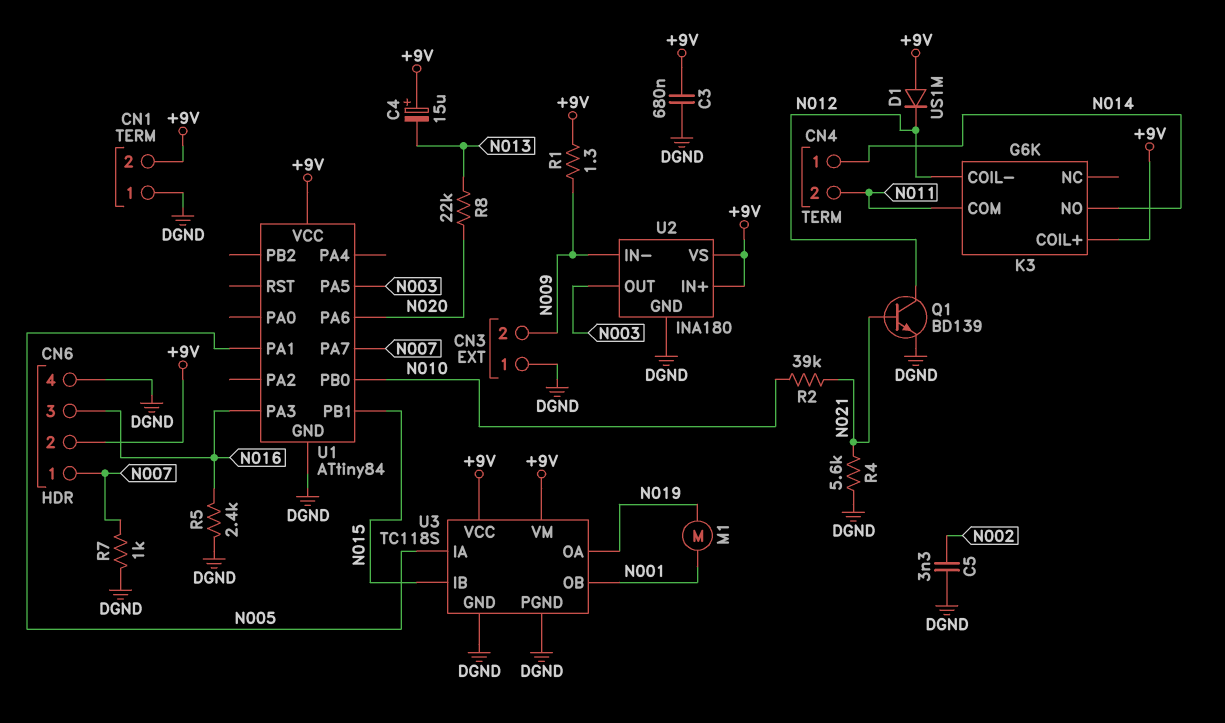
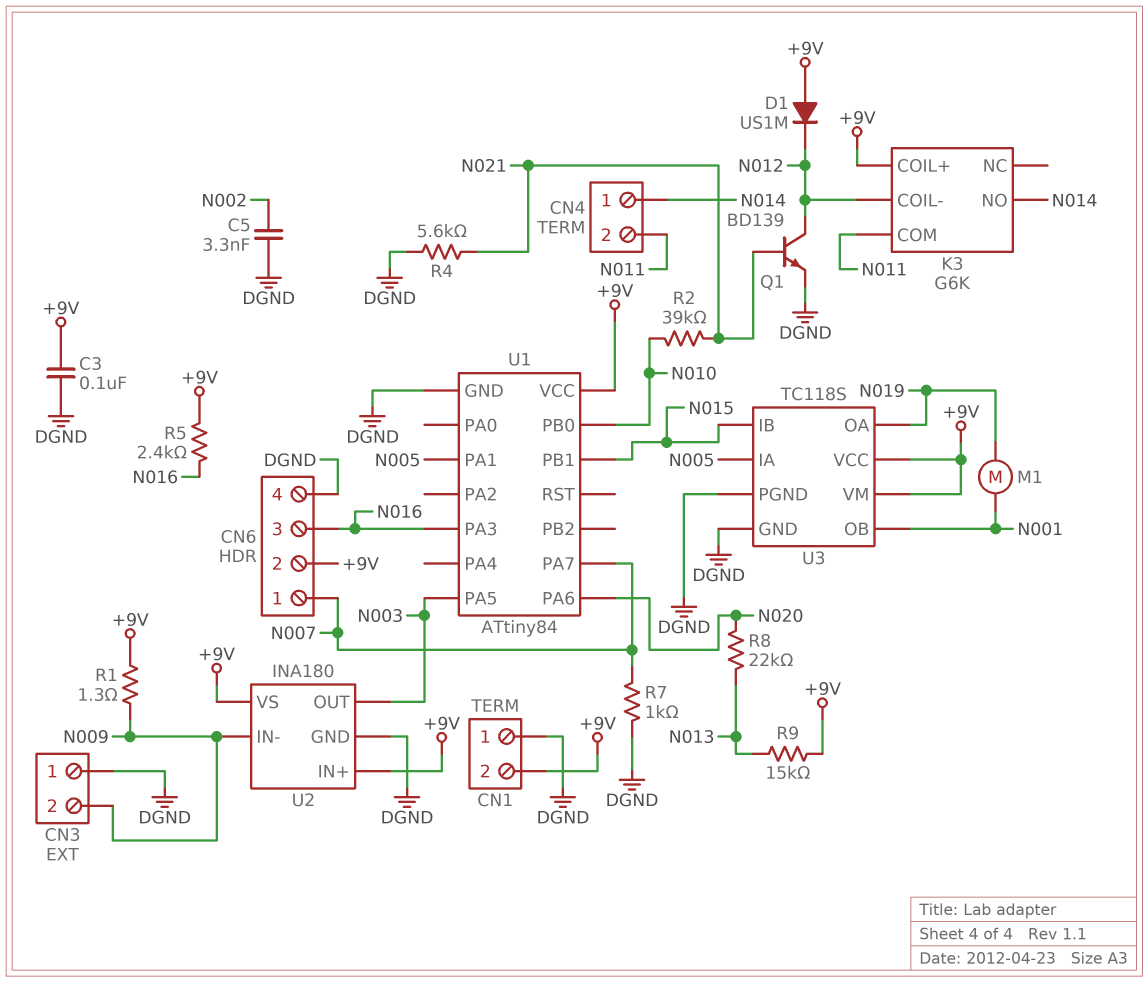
C3: 680nF (+9V, DGND) -> 100nF (+9V, DGND)
C4: 15uF (plus +9V, minus N013) -> none
R5: 2.4k (DGND, N016) -> 2.4k (+9V, N016)
R9: none -> 15k (+9V, N013)

